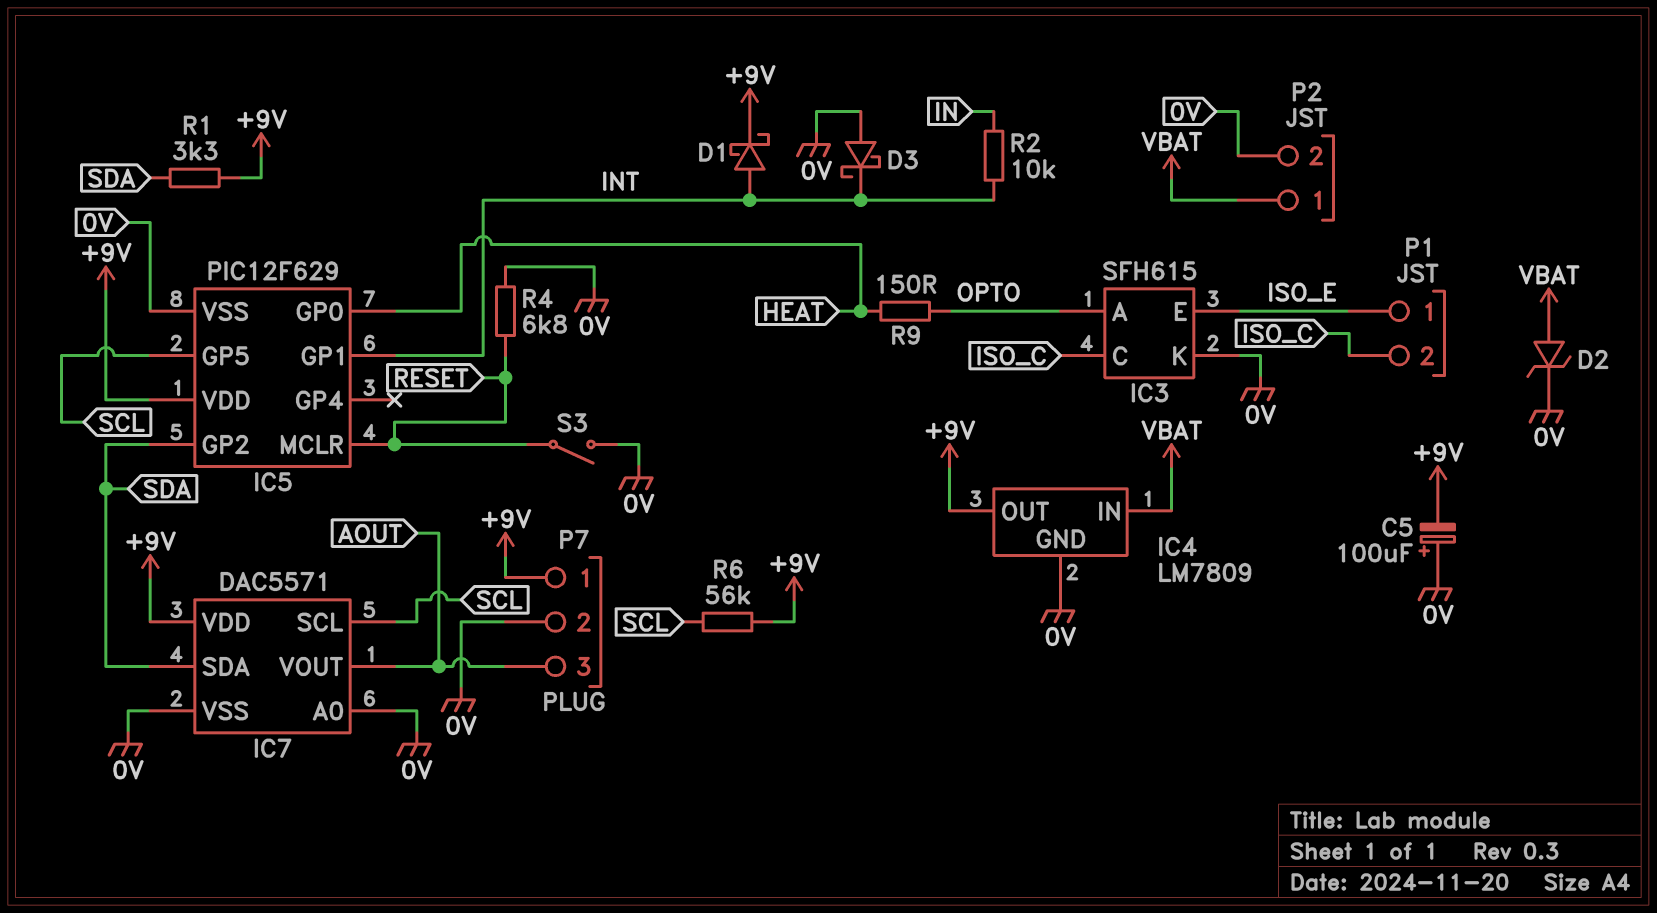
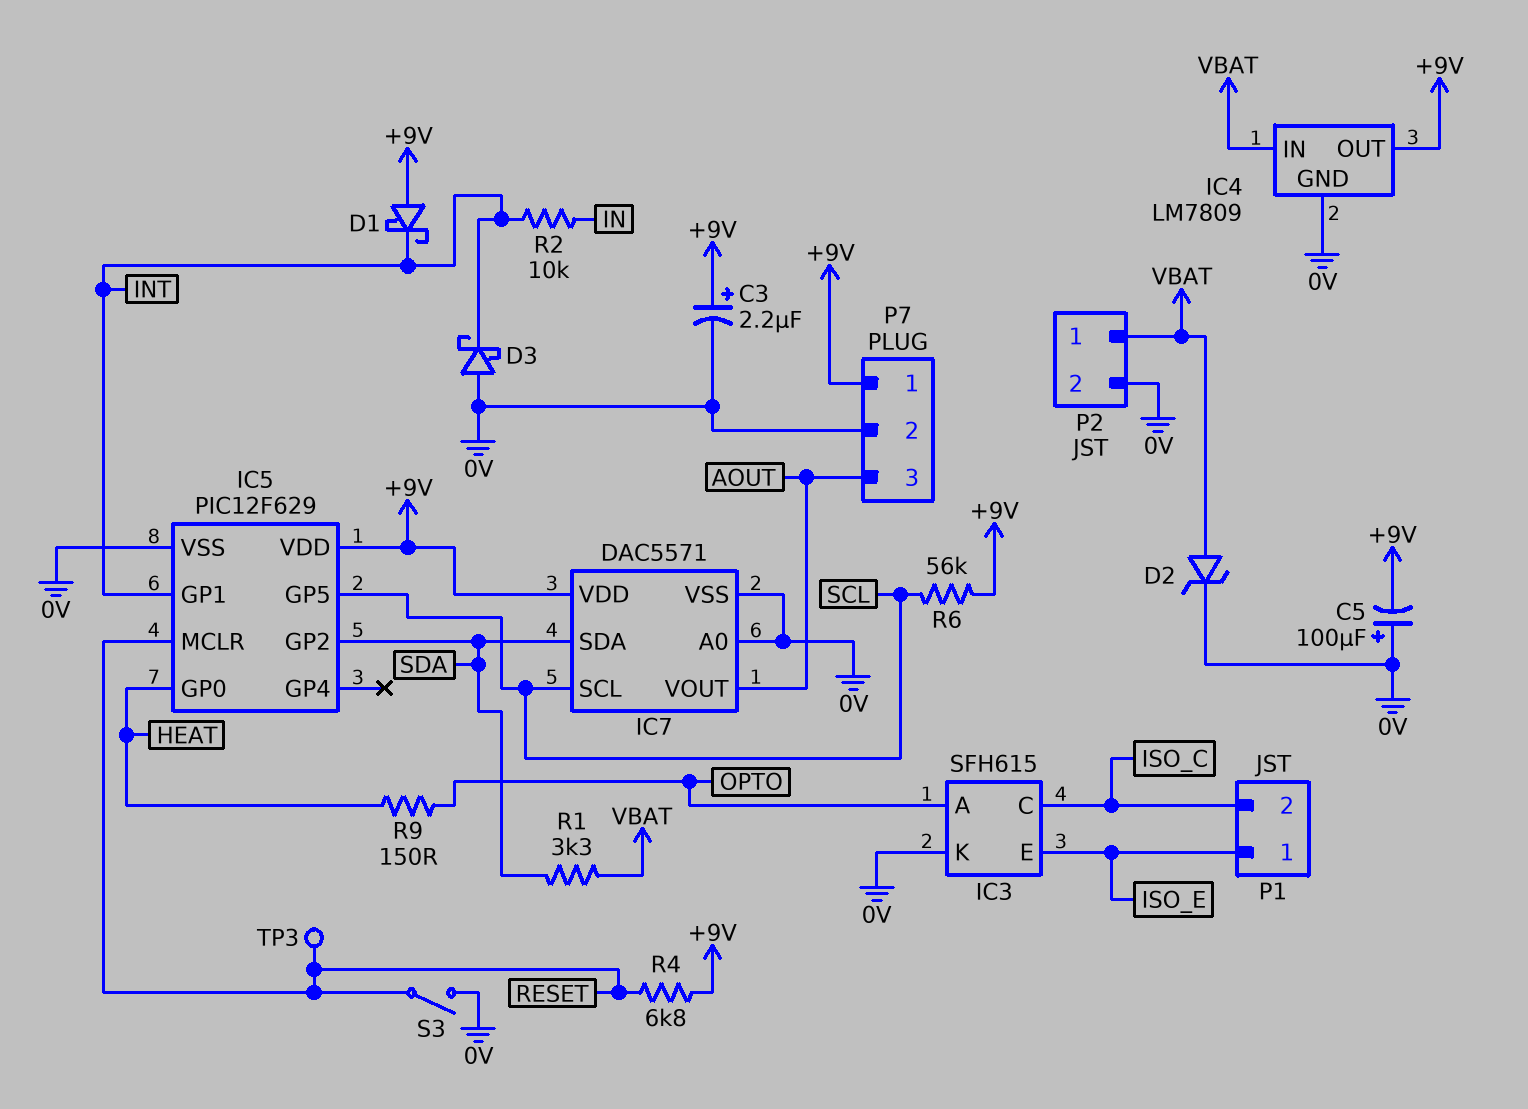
C3: none -> 2.2uF (plus +9V, minus 0V)
D1: schottky (A INT, K +9V) -> schottky (A +9V, K INT)
R1: 3.3k (+9V, SDA) -> 3.3k (SDA, VBAT)
R4: 6.8k (0V, RESET) -> 6.8k (+9V, RESET)
TP3: none -> test point (RESET)

